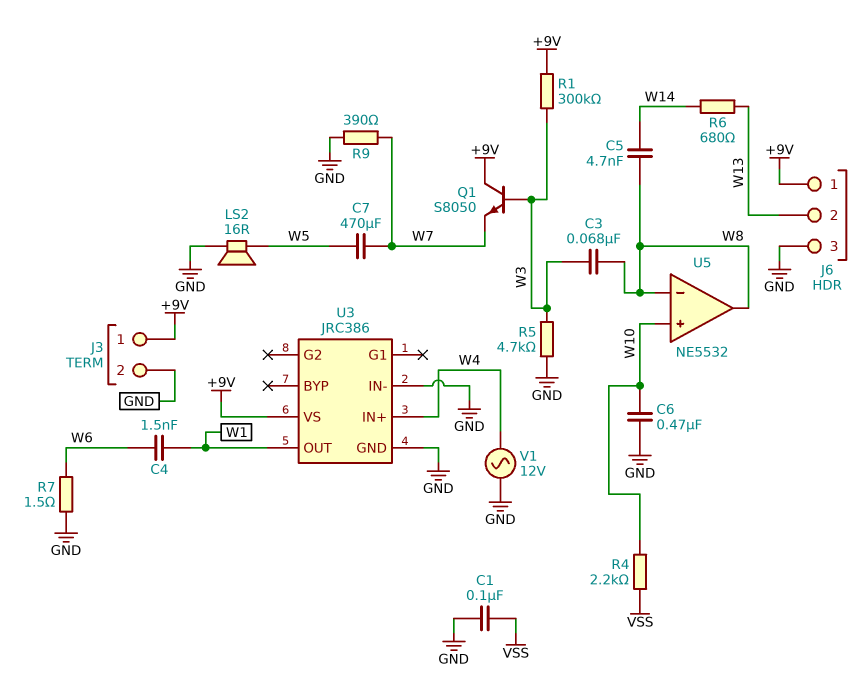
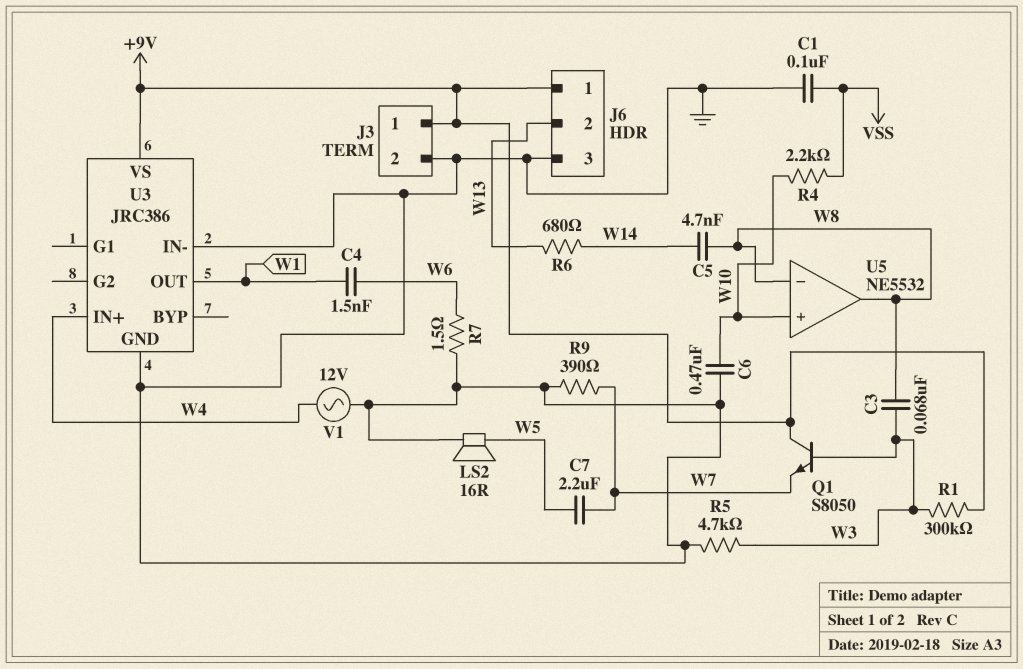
C7: 470uF (W5, W7) -> 2.2uF (W5, W7)

